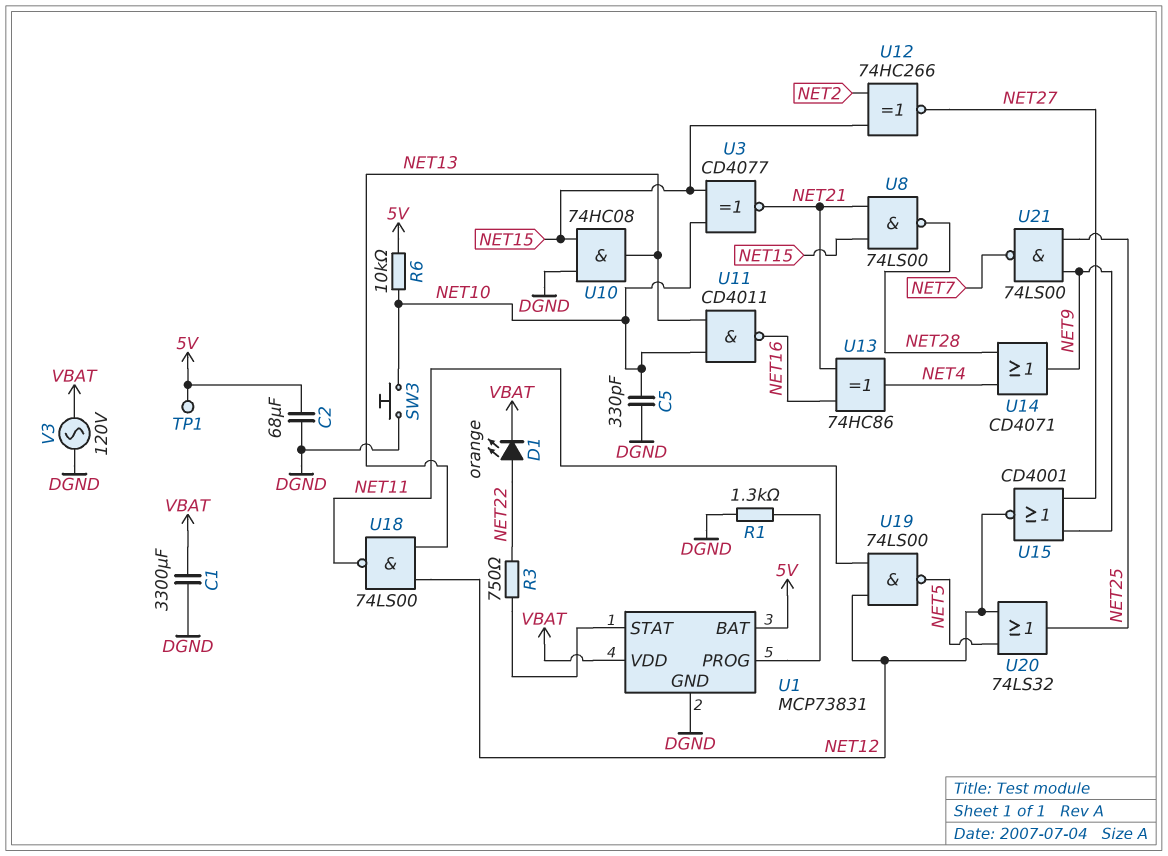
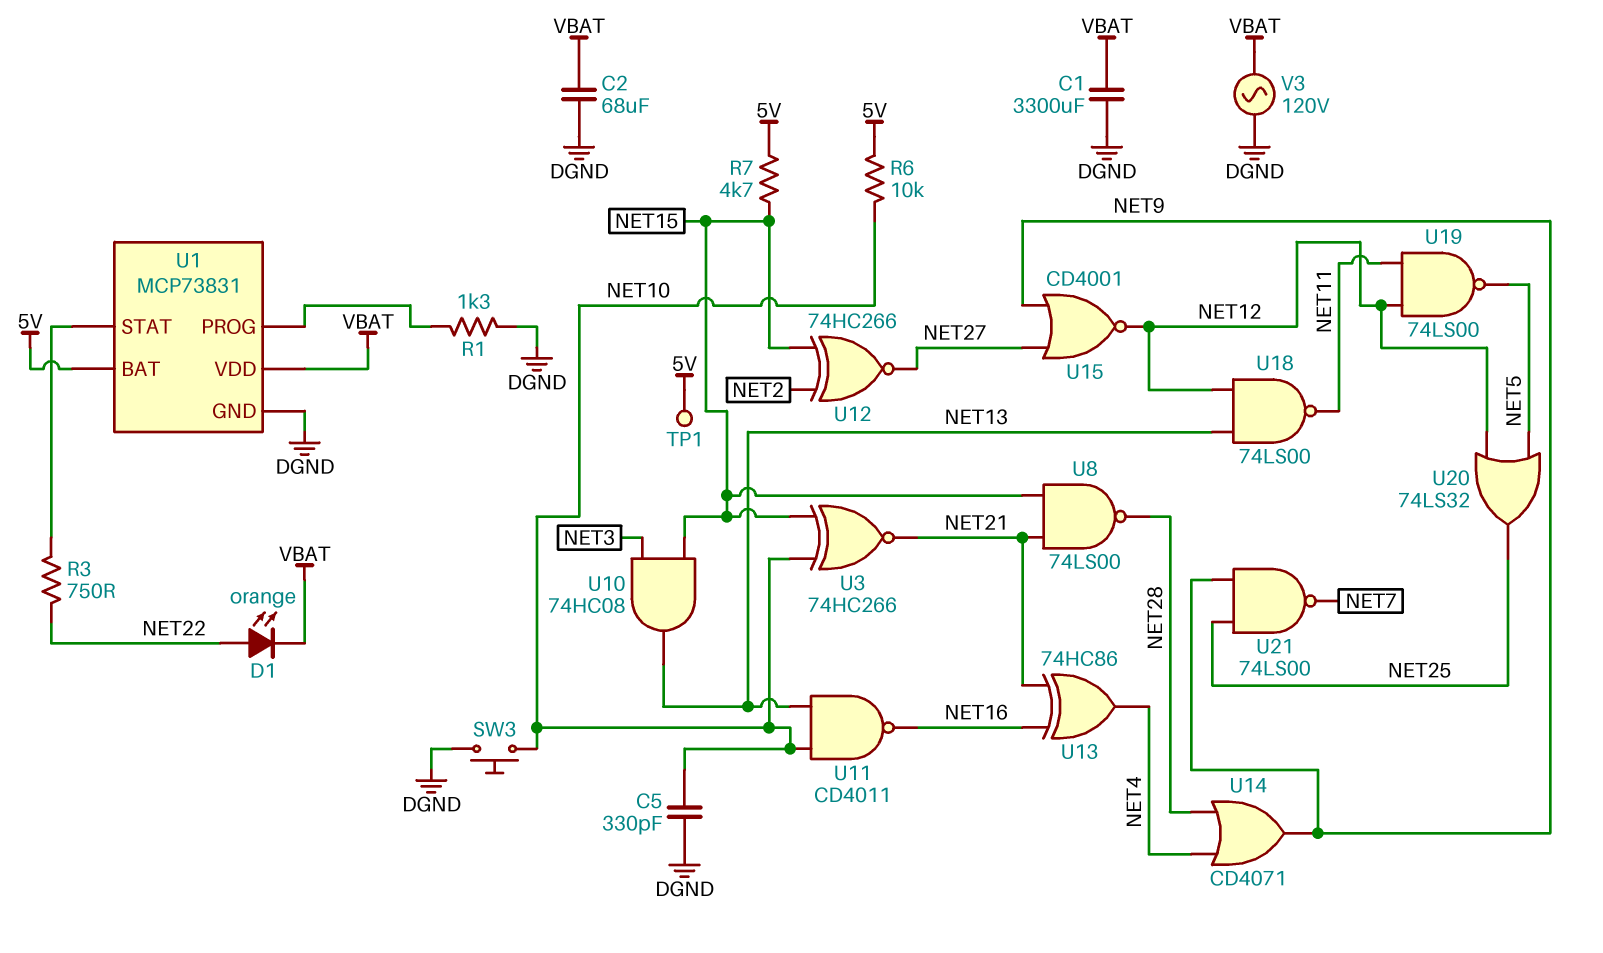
C2: 68uF (5V, DGND) -> 68uF (DGND, VBAT)
R7: none -> 4.7k (5V, NET15)
U3: XNOR CD4077 (in NET10, in NET15, out NET21) -> XNOR 74HC266 (in NET10, in NET15, out NET21)
U10: AND 74HC08 (in DGND, in NET15, out NET13) -> AND 74HC08 (in NET3, in NET15, out NET13)

